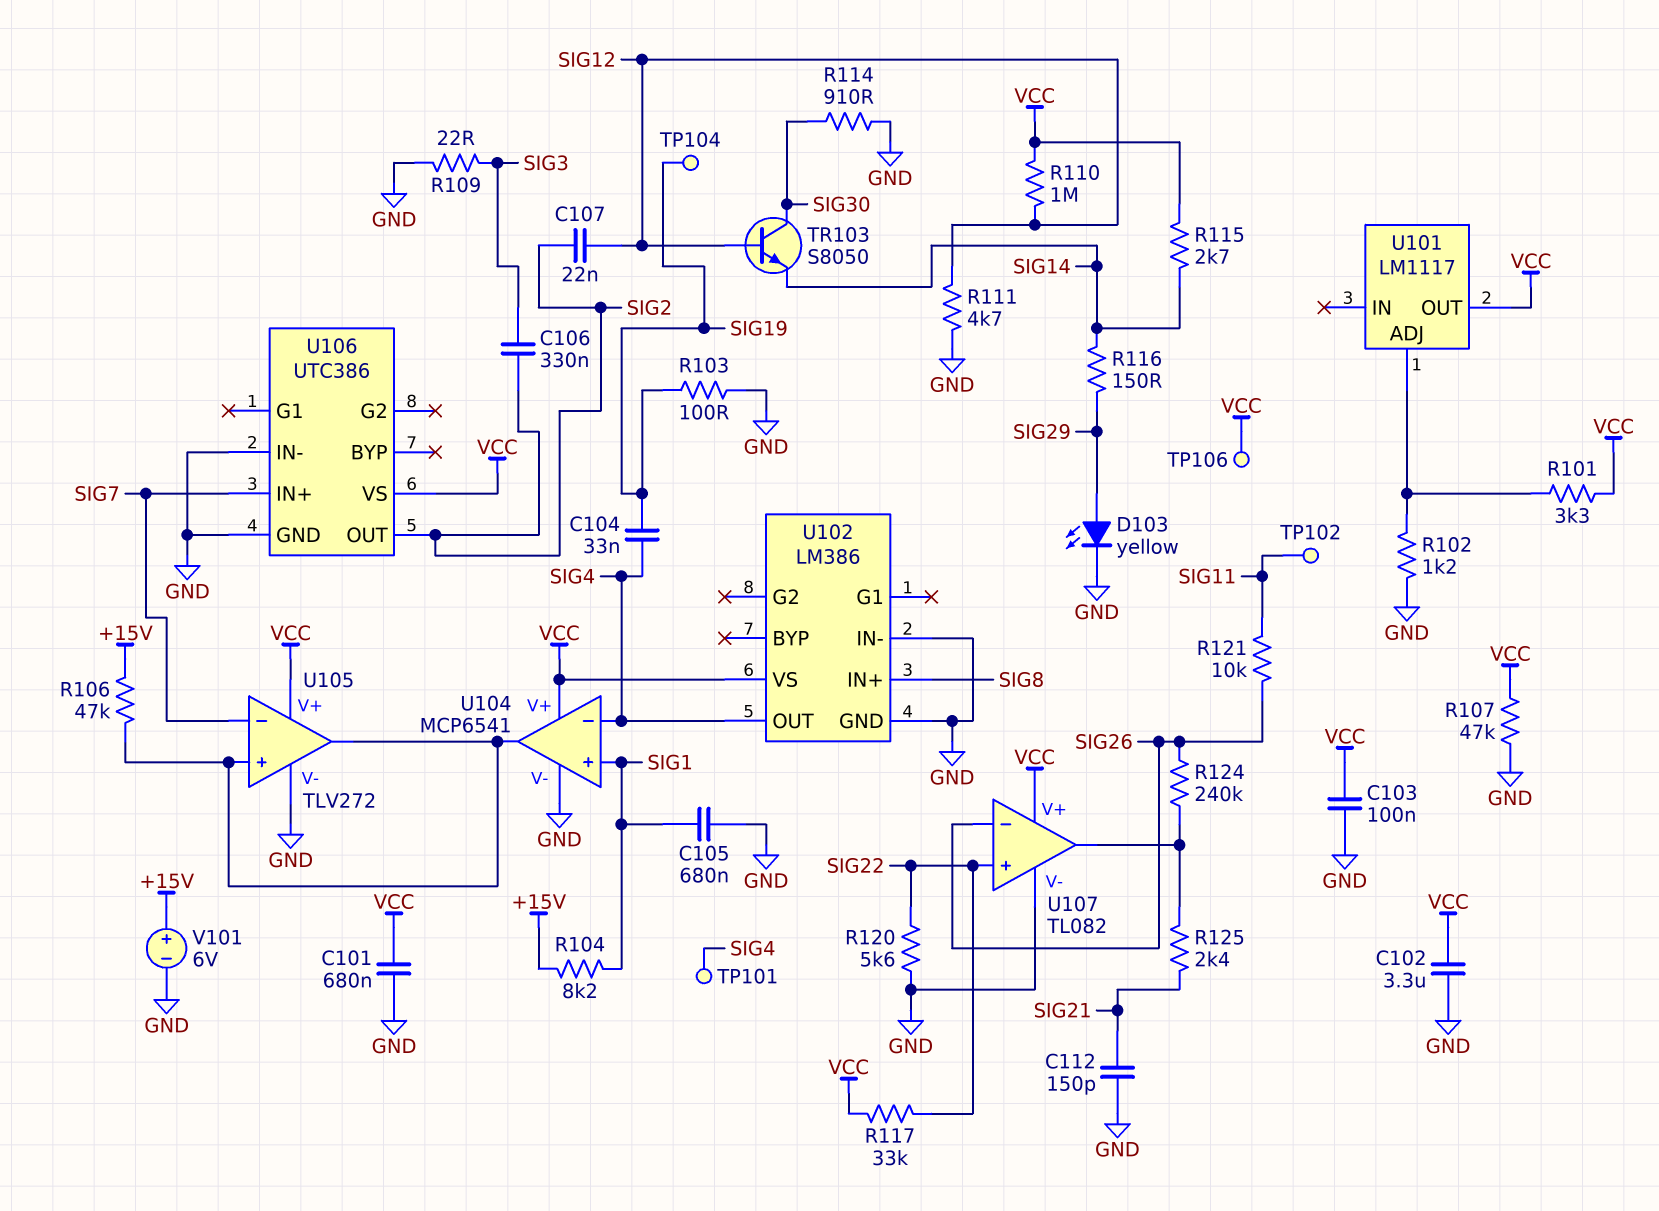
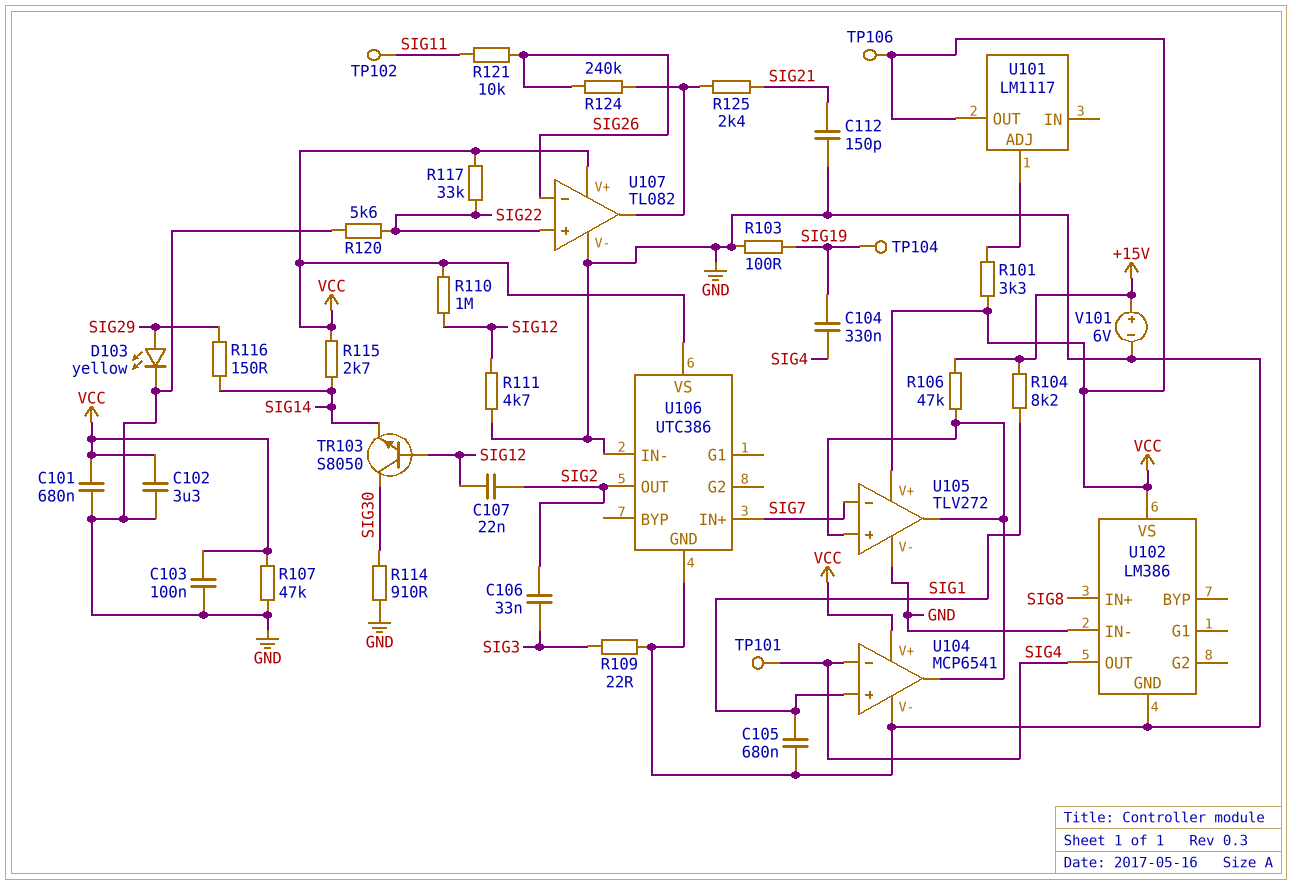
C104: 33nF (SIG4, SIG19) -> 330nF (SIG4, SIG19)
C106: 330nF (SIG2, SIG3) -> 33nF (SIG2, SIG3)
R102: 1.2k (GND, U101/ADJ) -> none

